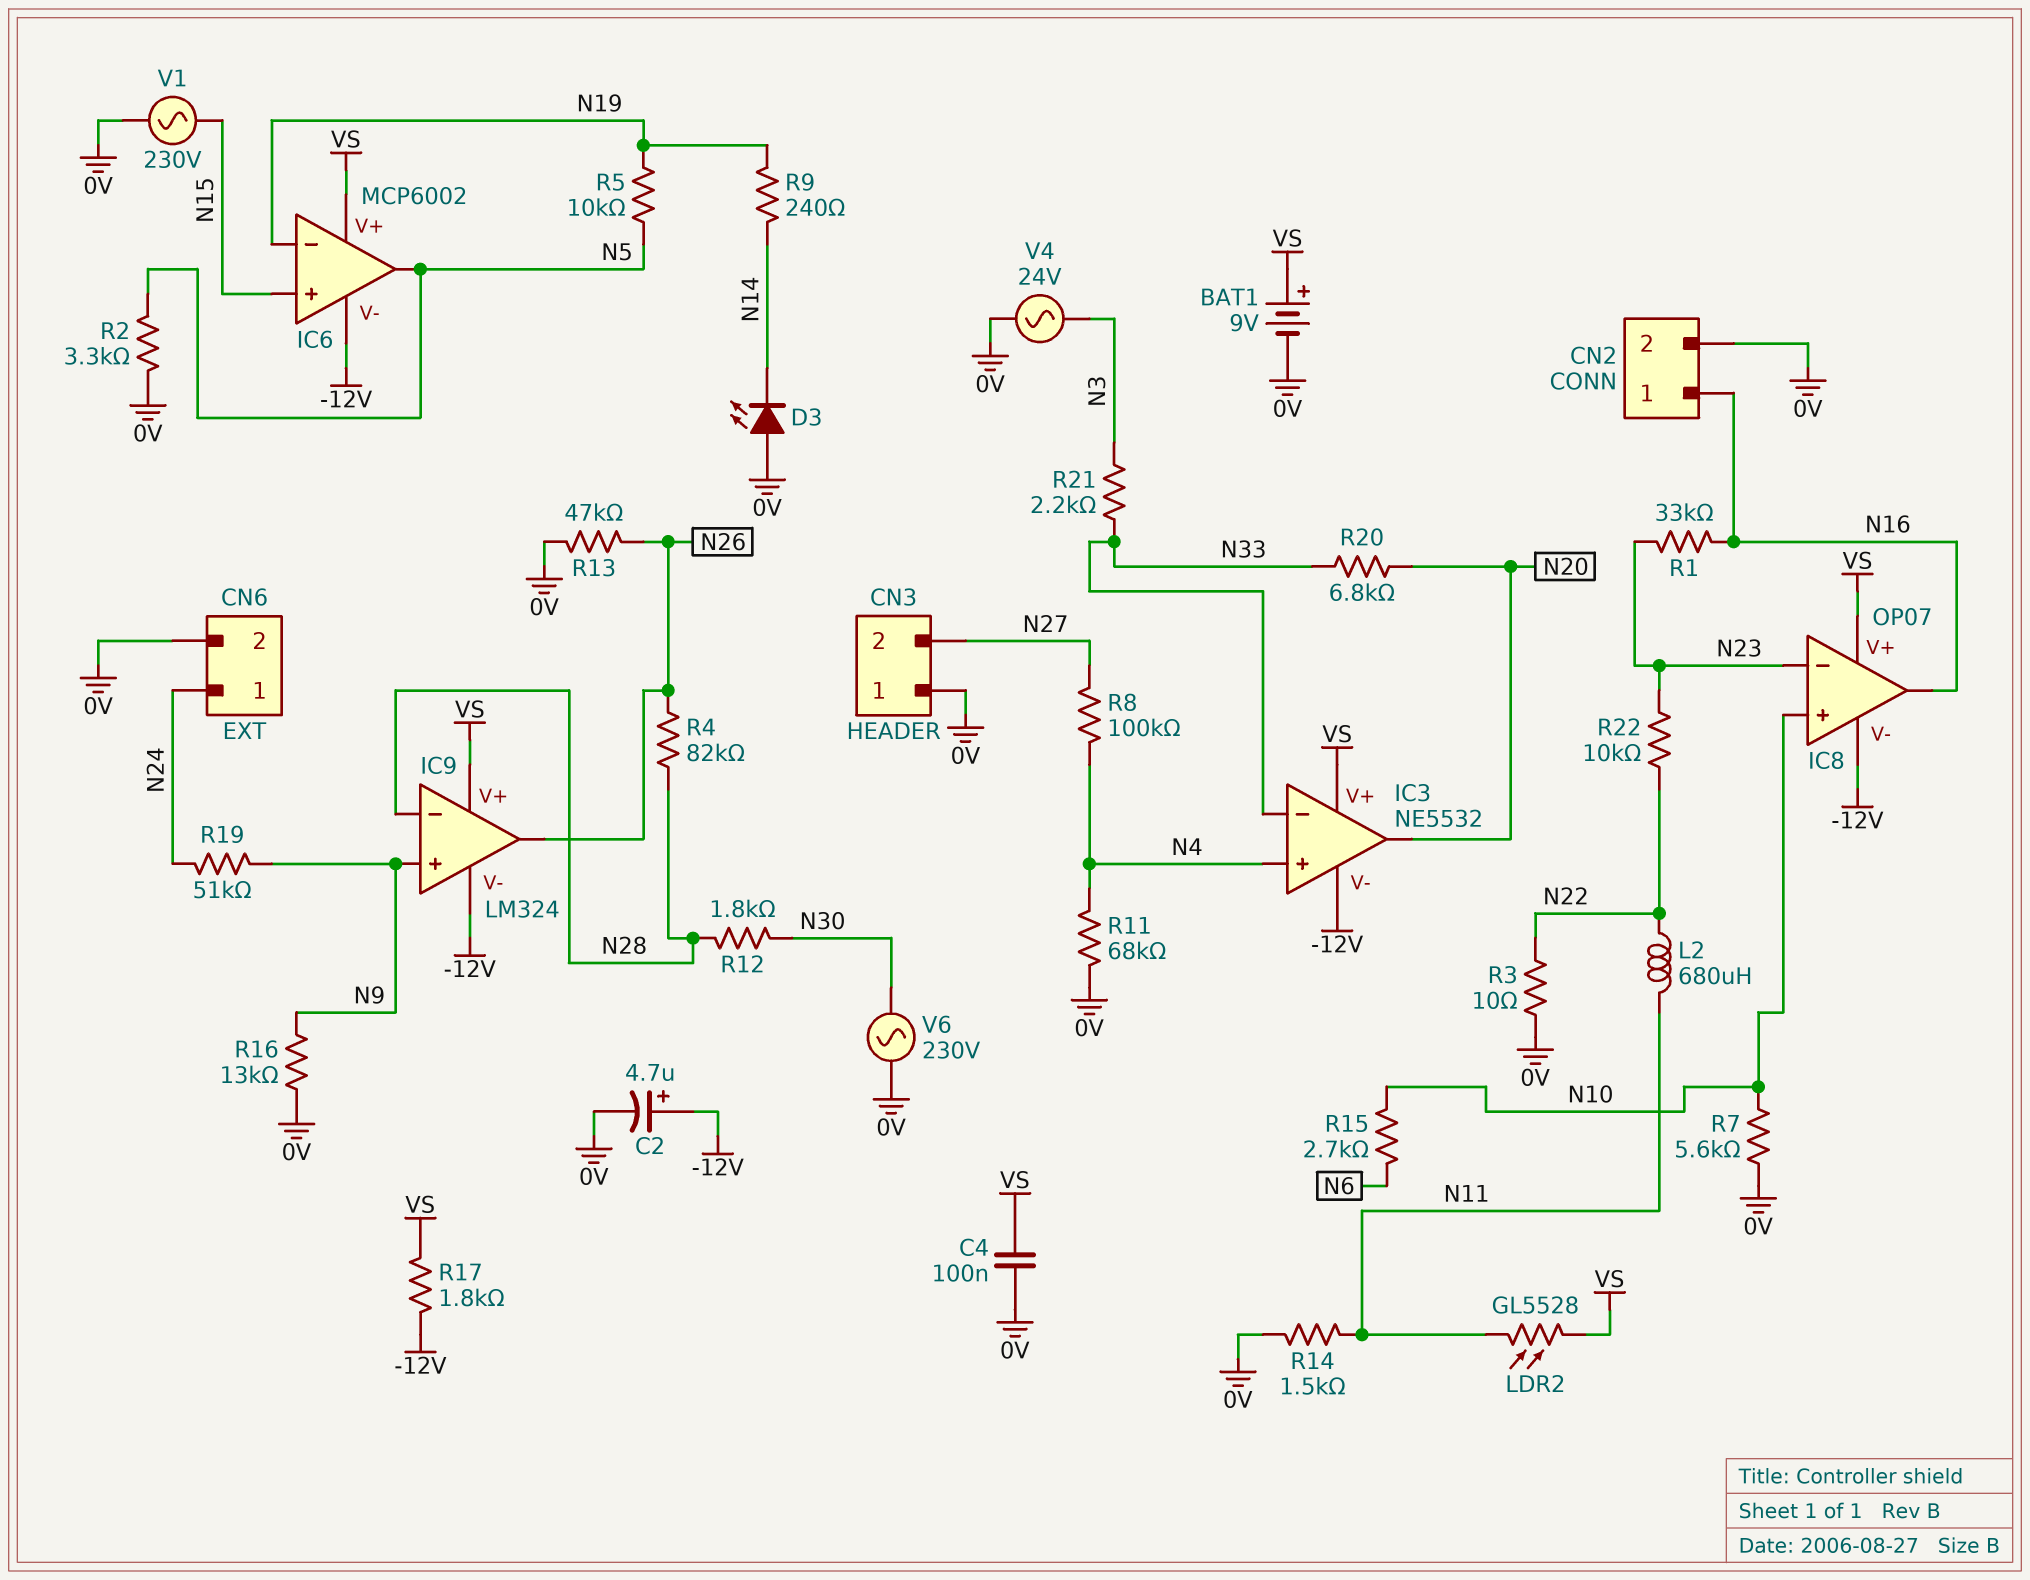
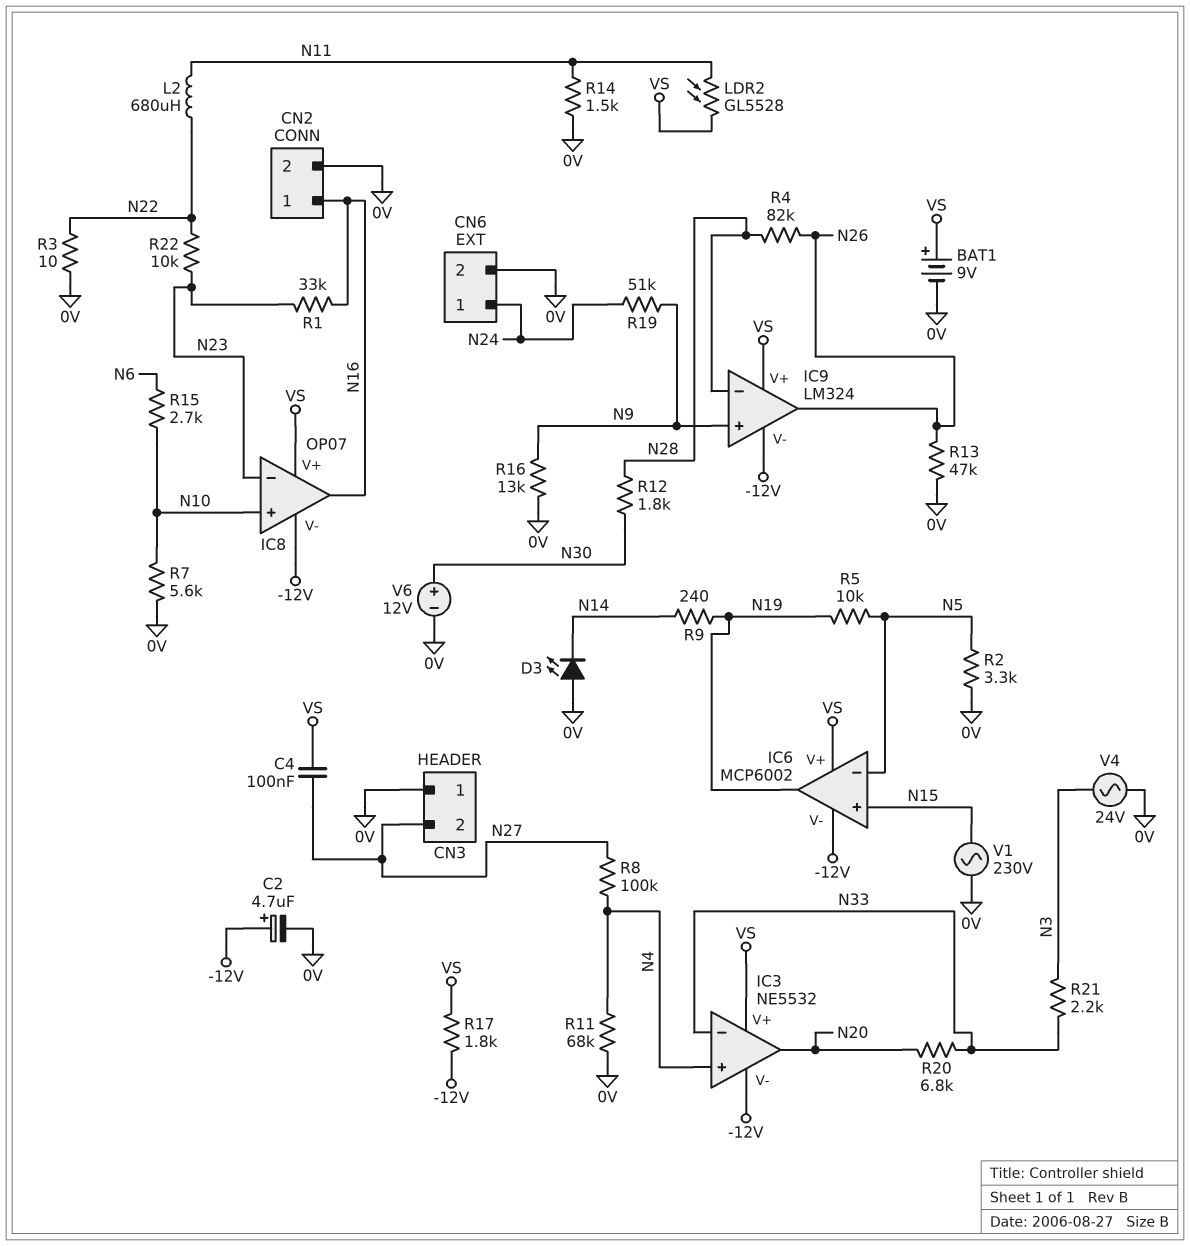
C4: 100nF (0V, VS) -> 100nF (N27, VS)
IC6 pin in-: N19 -> N5
IC6 pin out: N5 -> N19
V6: AC 230V (0V, N30) -> 12V (plus N30, minus 0V)

